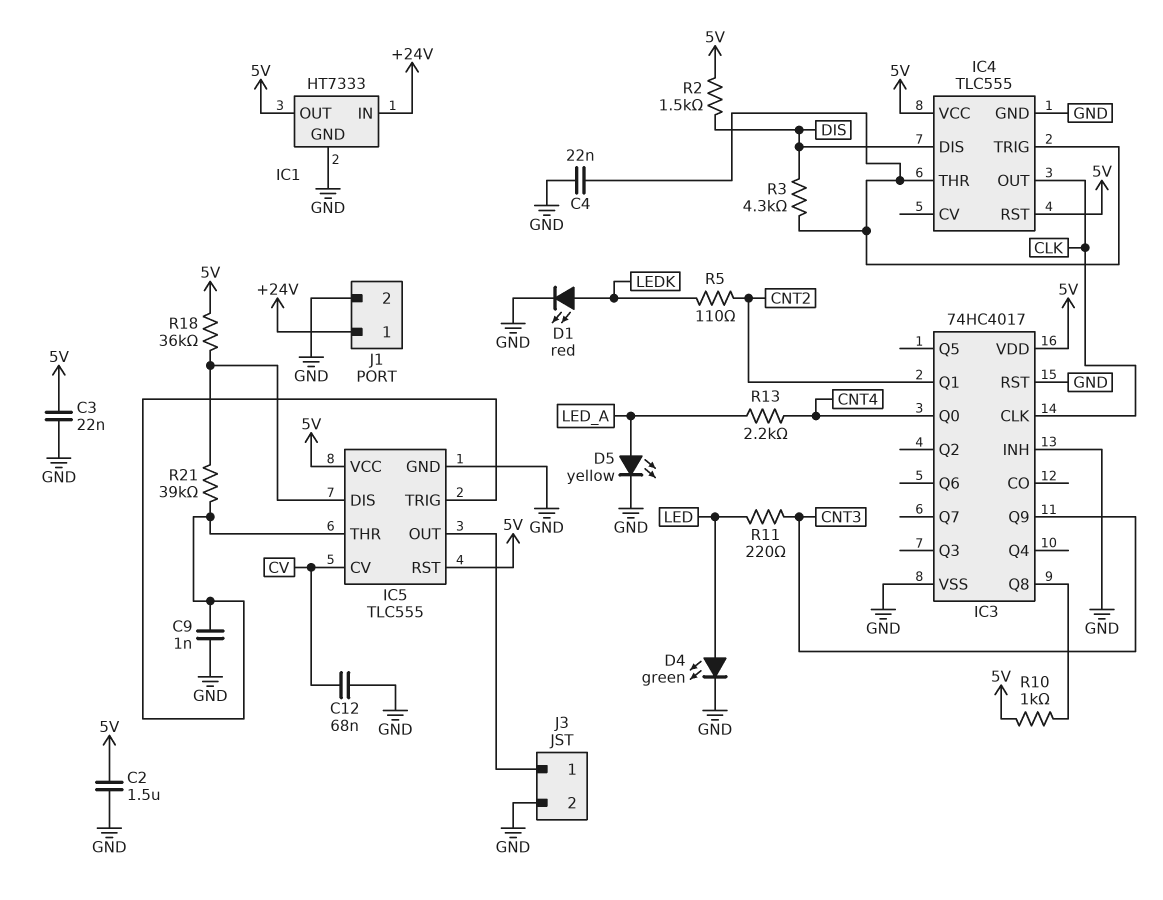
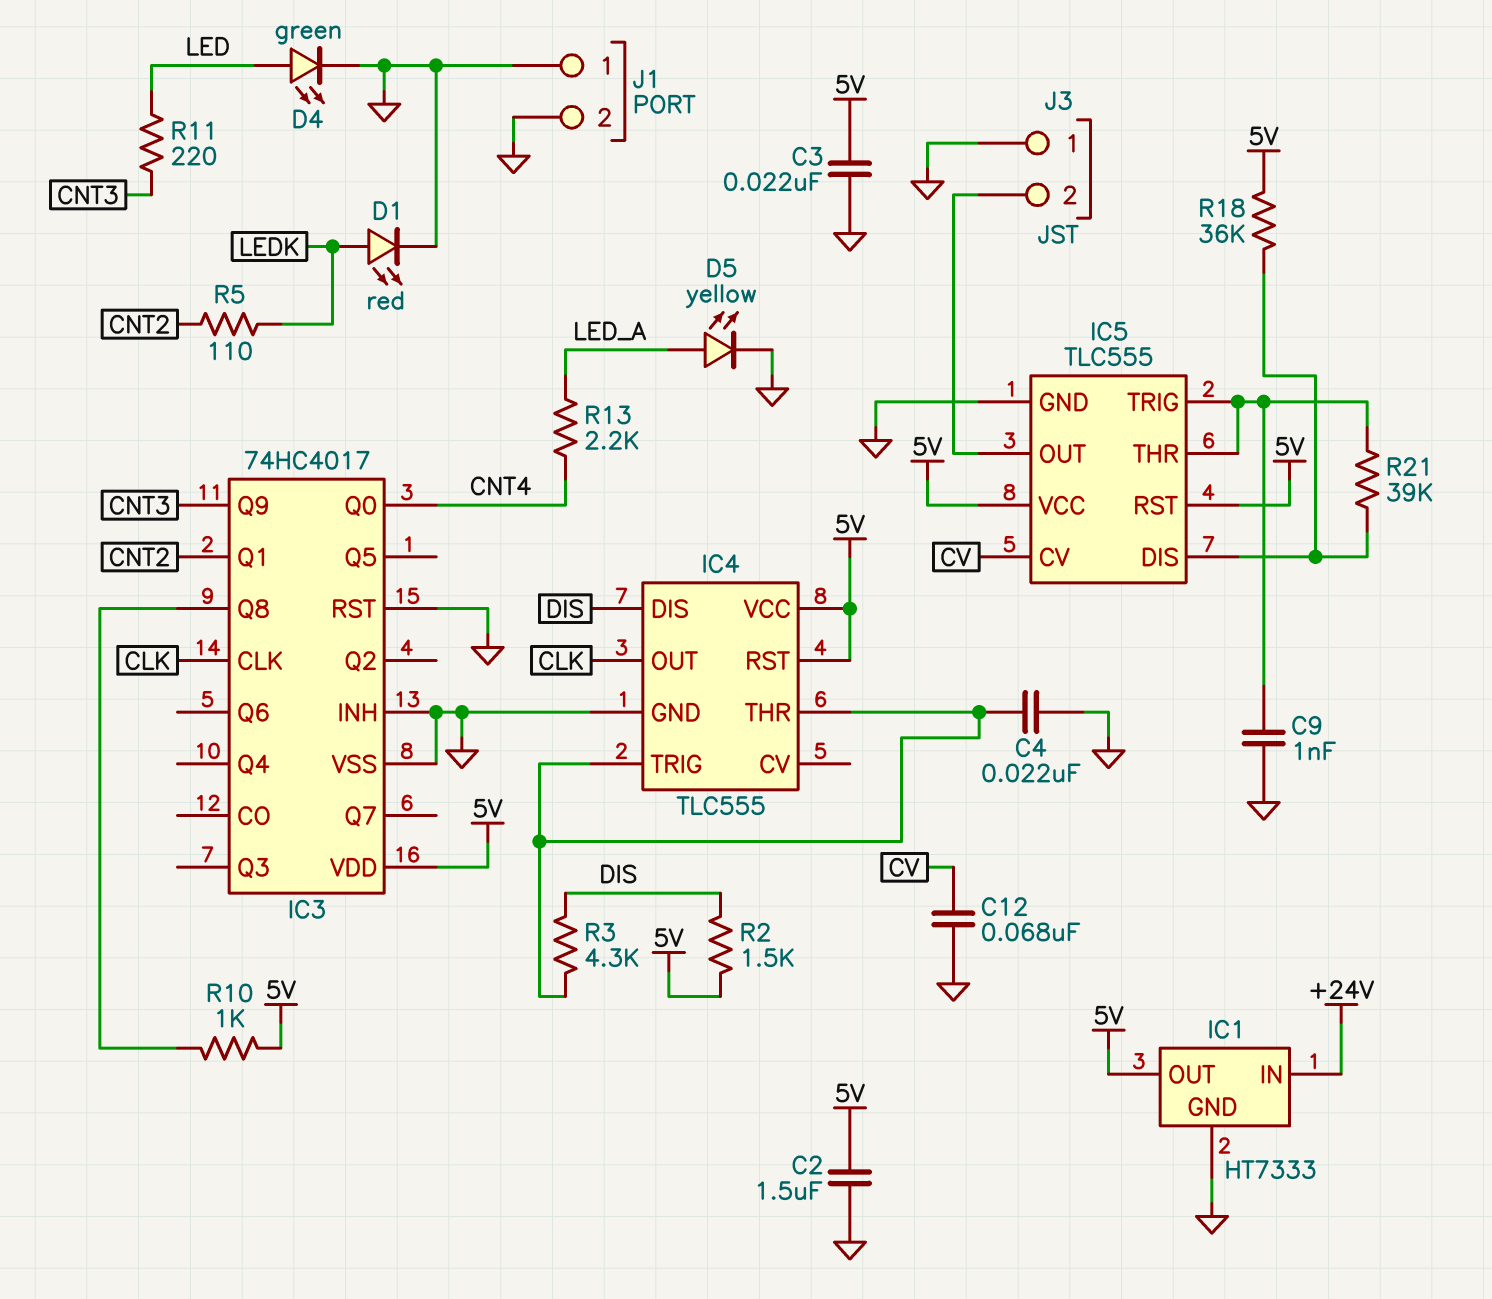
J1 pin 1: +24V -> GND
J3 pin 1: IC5/OUT -> GND
J3 pin 2: GND -> IC5/OUT

